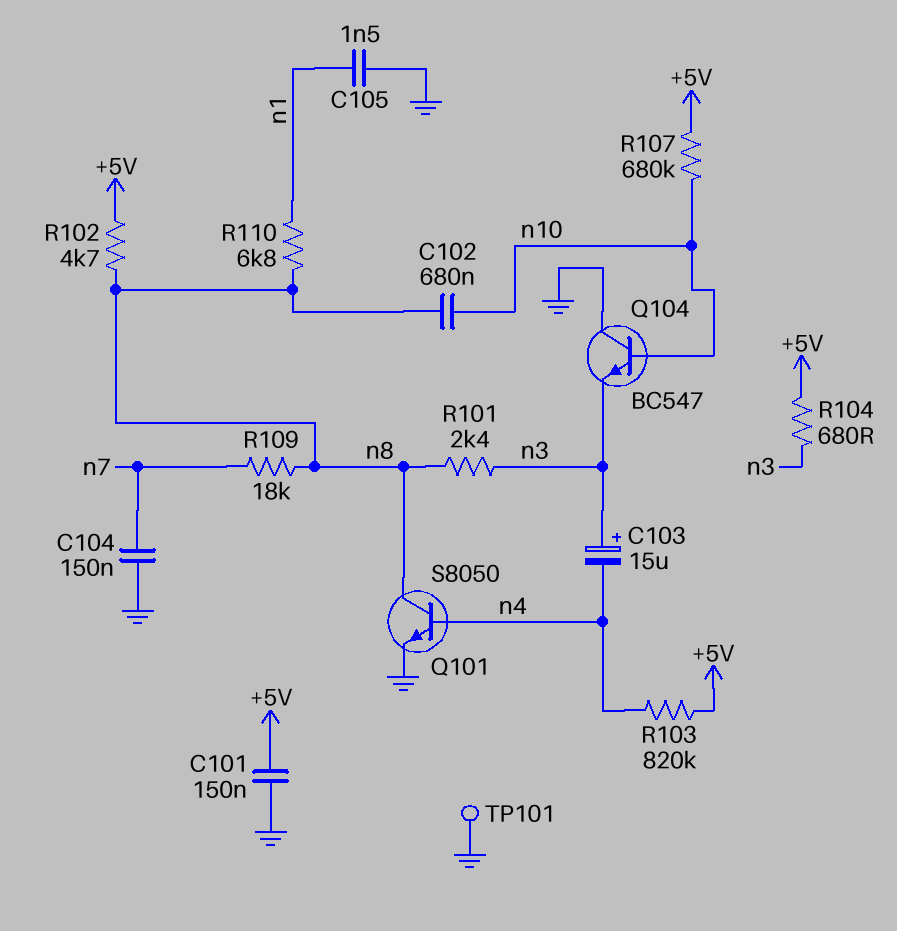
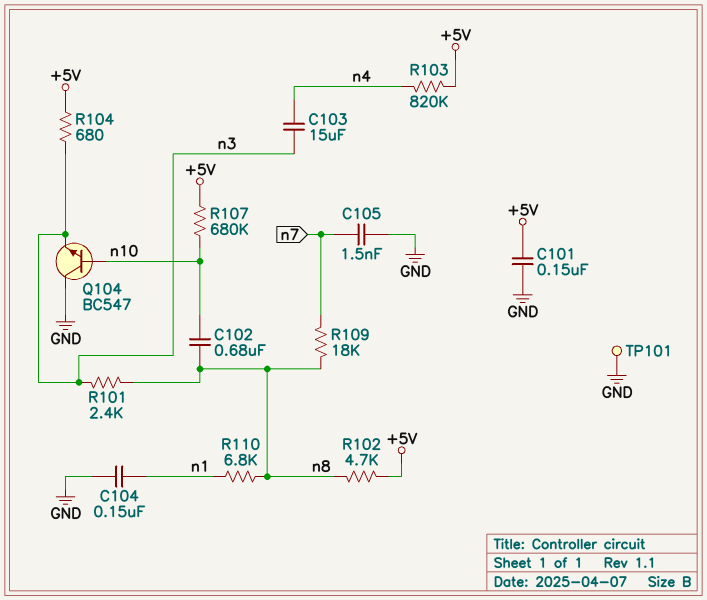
C103: 15uF (plus n3, minus n4) -> 15uF (n3, n4)
C104: 150nF (GND, n7) -> 150nF (GND, n1)
C105: 1.5nF (GND, n1) -> 1.5nF (GND, n7)
Q101: NPN S8050 (B n4, C n8, E GND) -> none

